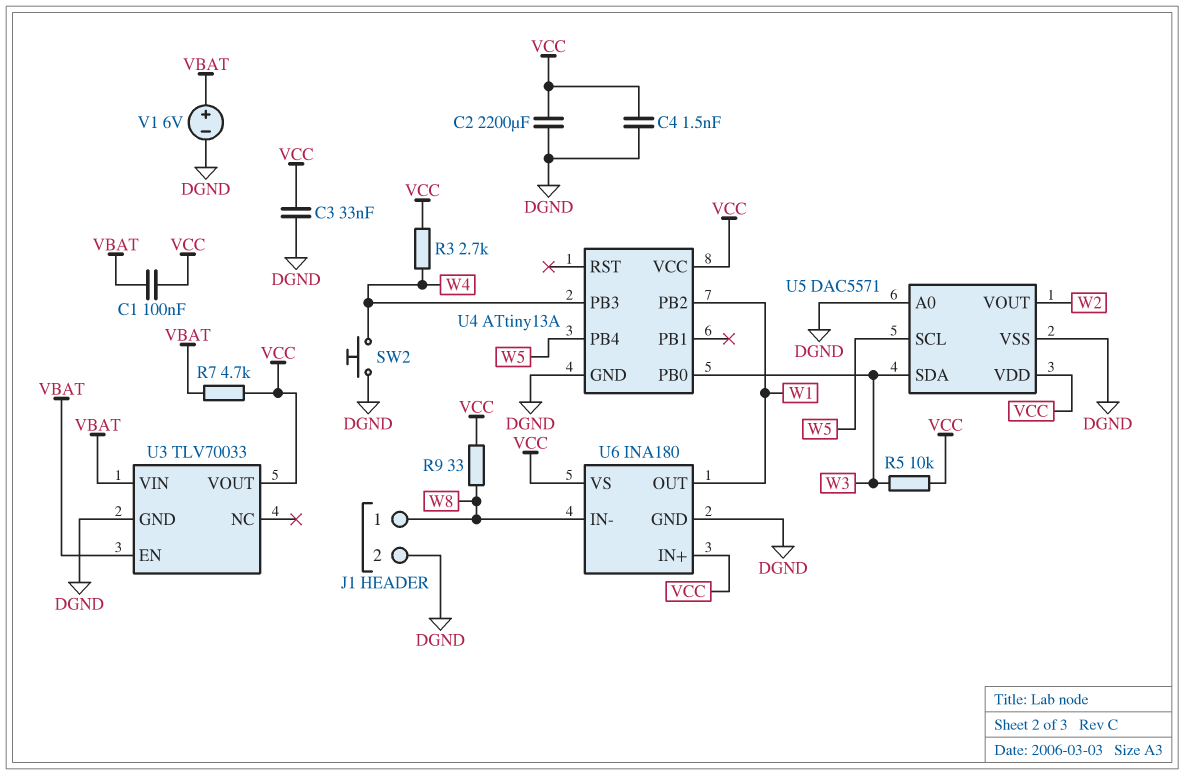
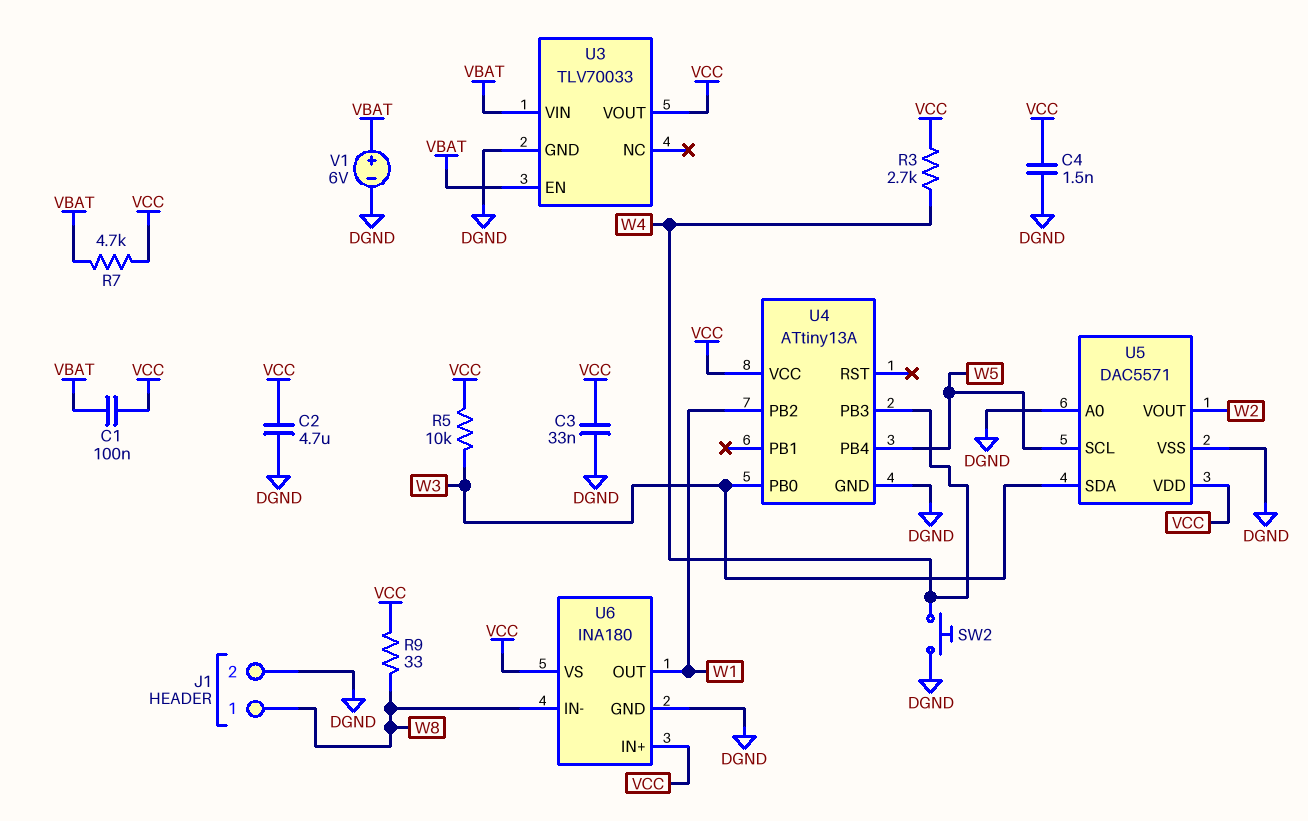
C2: 2200uF (DGND, VCC) -> 4.7uF (DGND, VCC)

